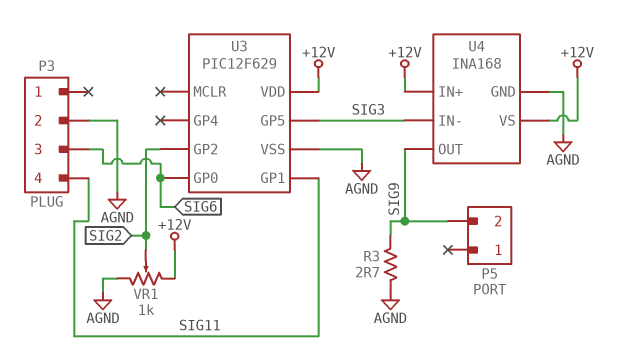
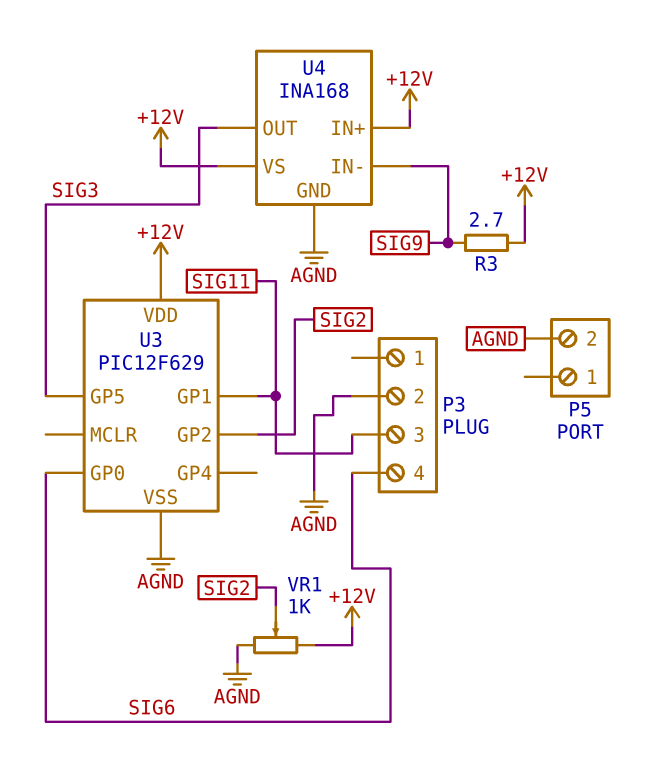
P3 pin 3: SIG6 -> SIG11
P3 pin 4: SIG11 -> SIG6
P5 pin 2: SIG9 -> AGND
R3: 2.7 (AGND, SIG9) -> 2.7 (+12V, SIG9)
U4 pin IN-: SIG3 -> SIG9
U4 pin OUT: SIG9 -> SIG3

